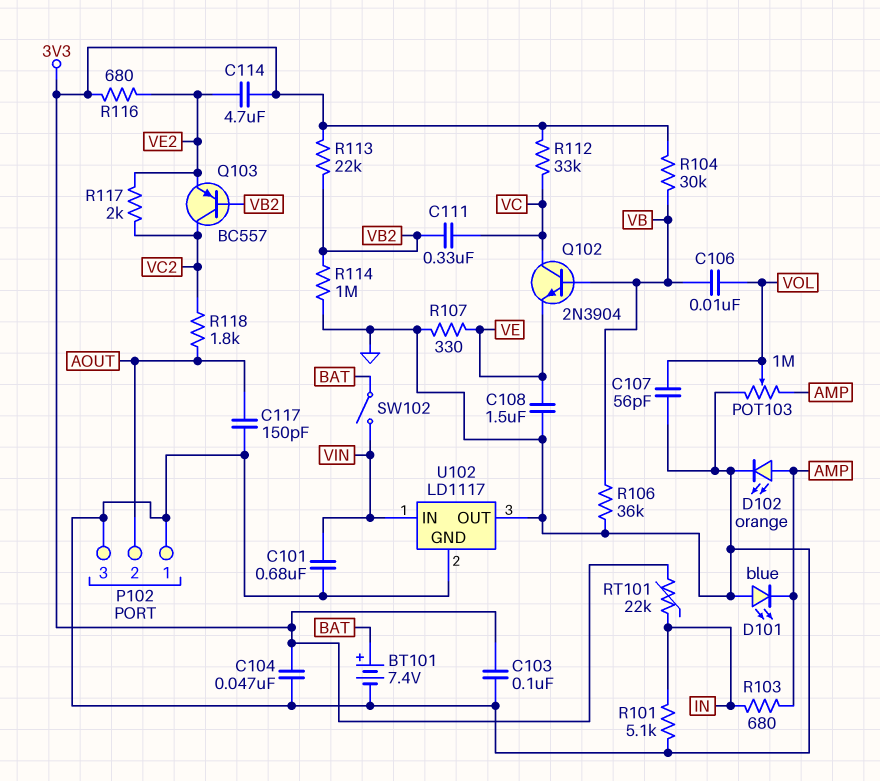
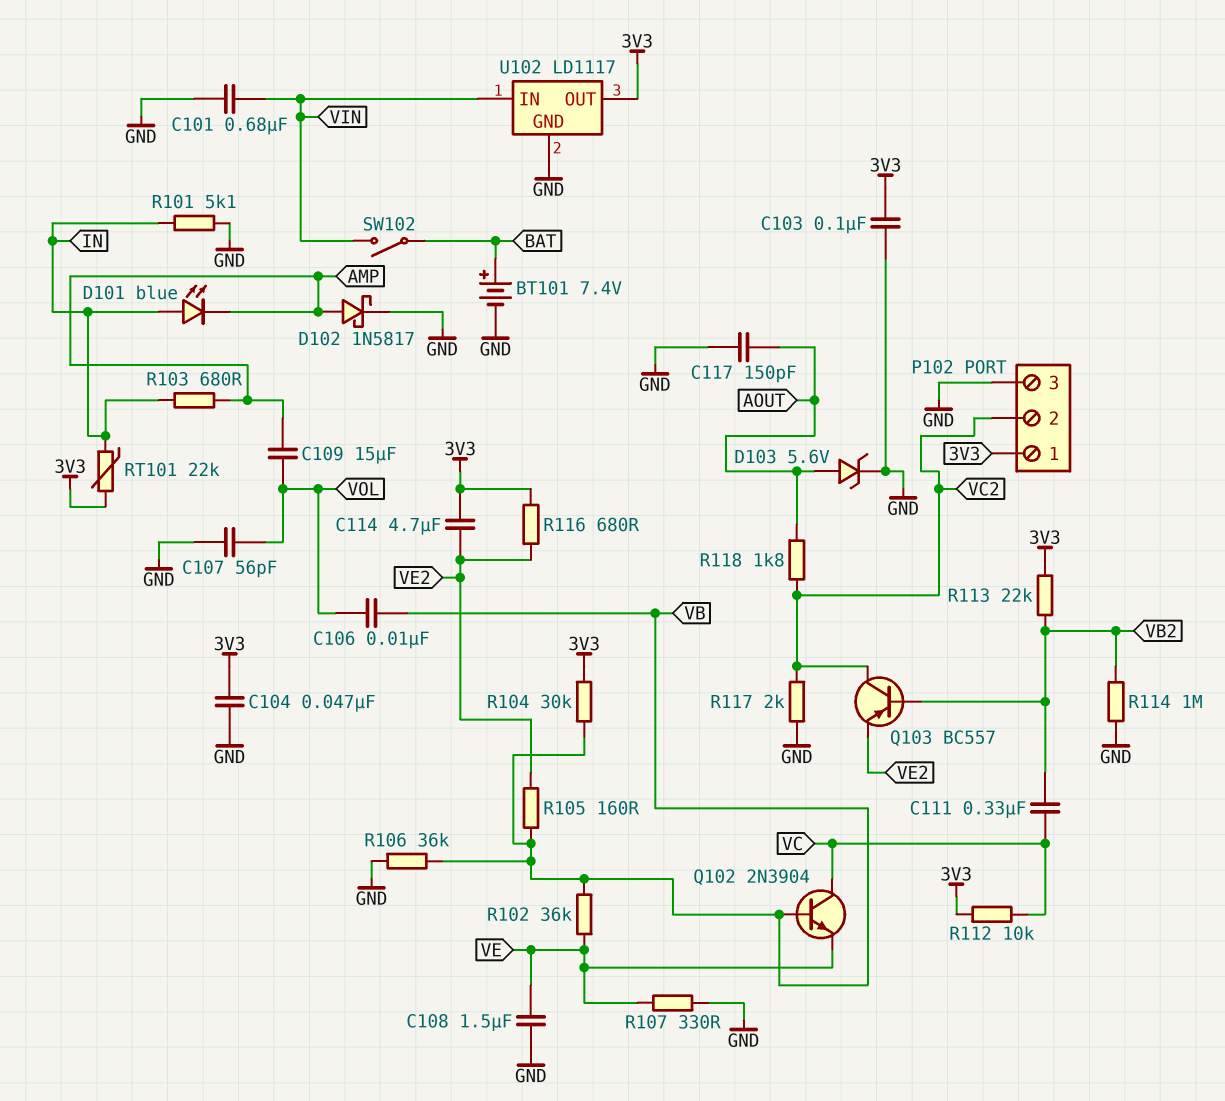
C109: none -> 15uF (AMP, VOL)
D101: LED blue (A GND, K AMP) -> LED blue (A IN, K AMP)
D102: LED orange (A AMP, K GND) -> schottky 1N5817 (A AMP, K GND)
D103: none -> zener 5.6V (A AOUT, K GND)
P102 pin 1: GND -> 3V3
P102 pin 2: AOUT -> VC2
POT103: 1M (AMP, GND, wiper VOL) -> none
R102: none -> 36k (VB, VE)
R105: none -> 160 (VB, VE2)
R112: 33k (3V3, VC) -> 10k (3V3, VC)
R117: 2k (VC2, VE2) -> 2k (GND, VC2)
U102 pin OUT: GND -> 3V3

